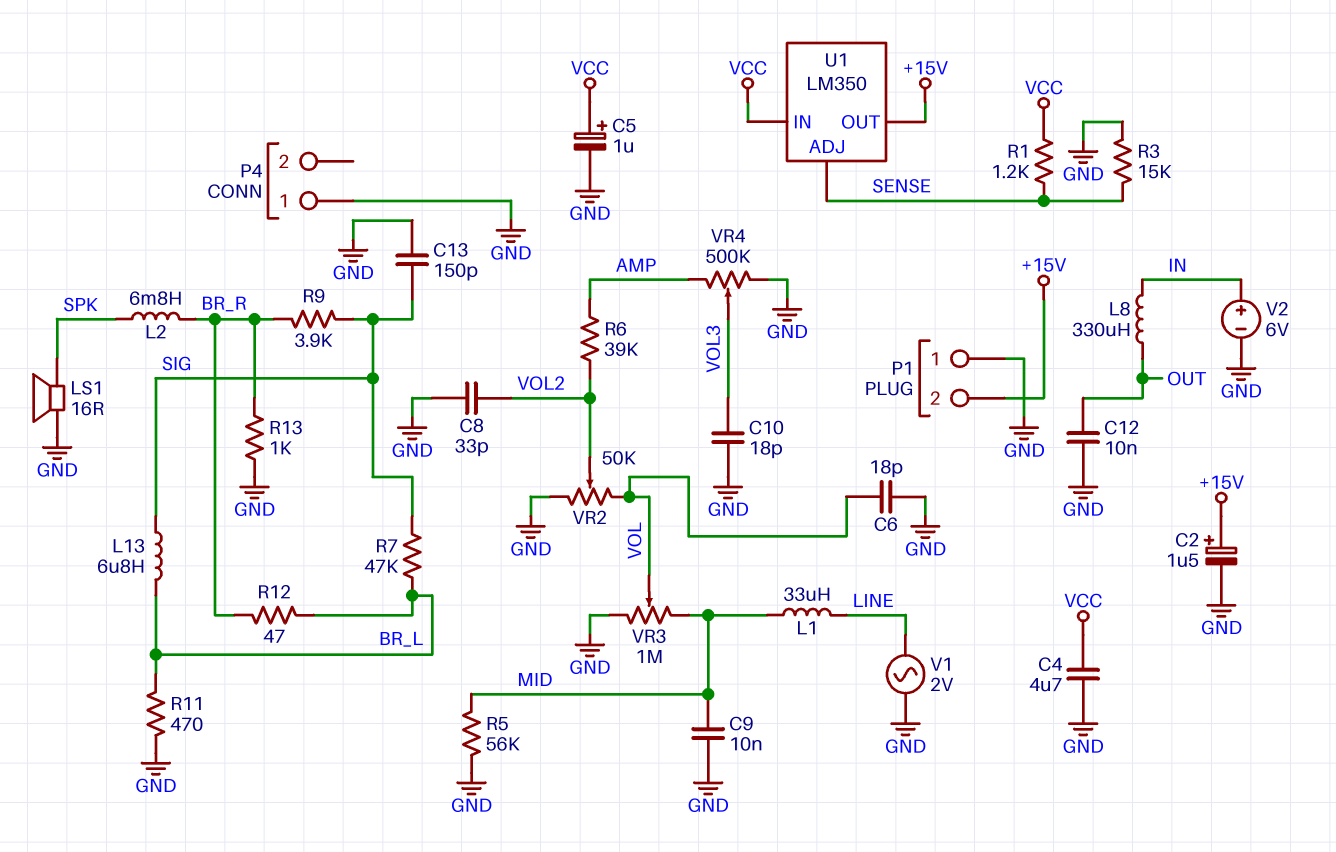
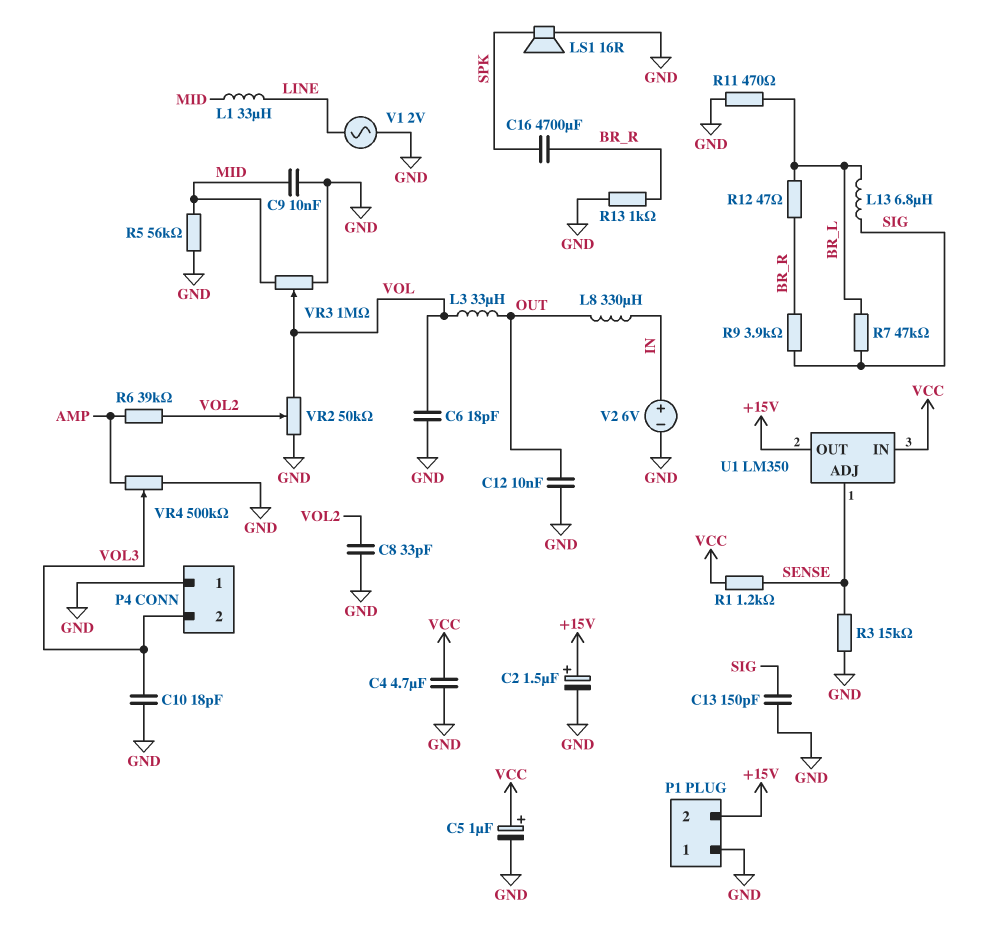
C16: none -> 4700uF (BR_R, SPK)
L2: 6.8mH (BR_R, SPK) -> none
L3: none -> 33uH (OUT, VOL)
P4 pin 2: none -> VOL3

